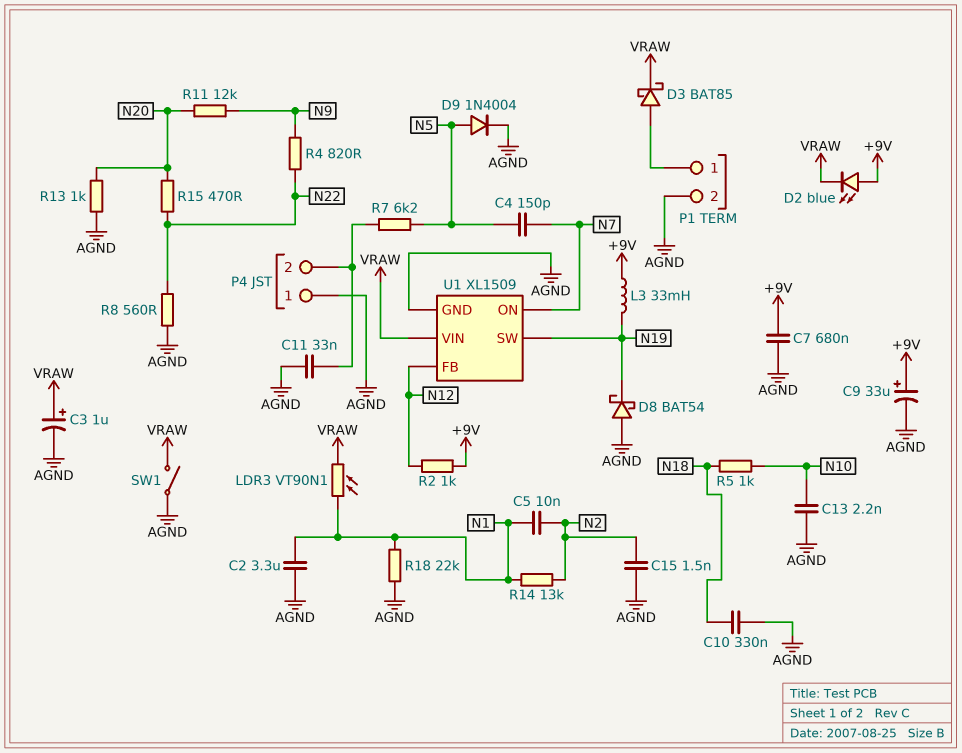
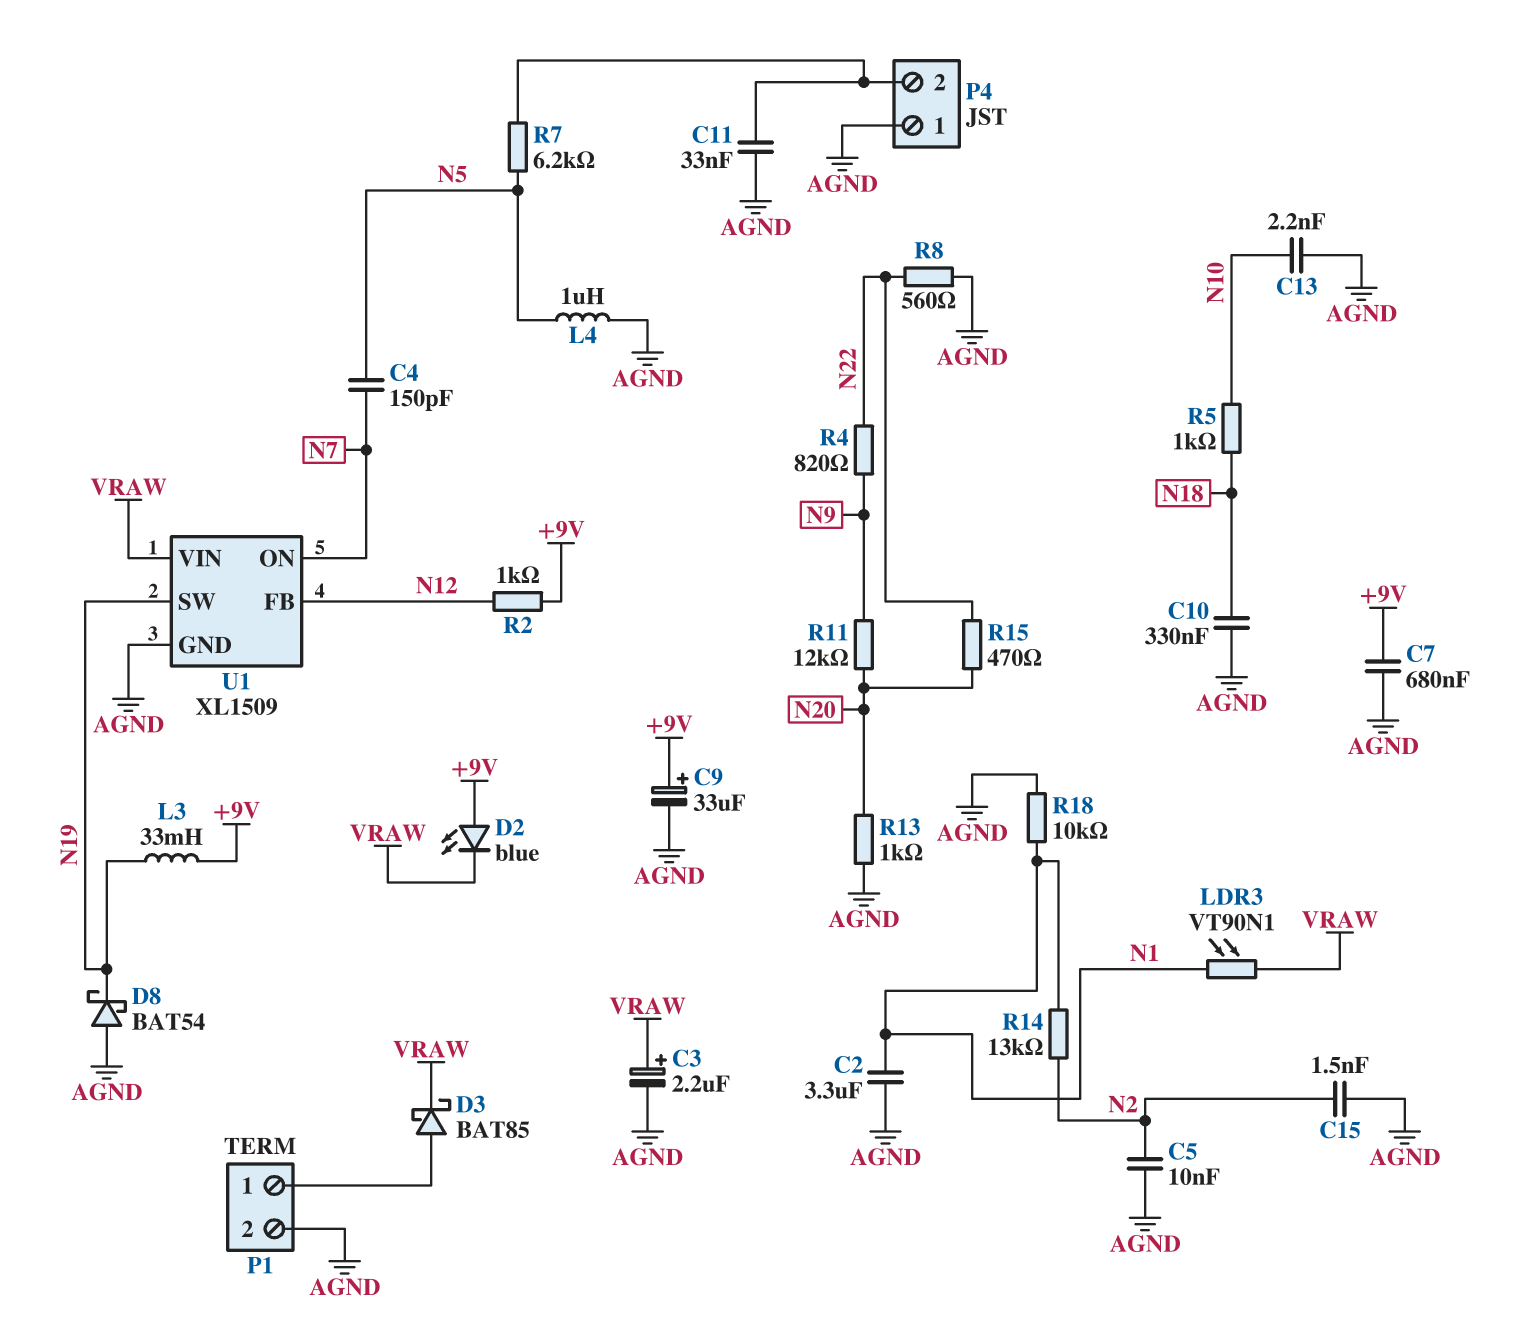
C3: 1uF (plus VRAW, minus AGND) -> 2.2uF (plus VRAW, minus AGND)
C5: 10nF (N1, N2) -> 10nF (AGND, N2)
D9: diode 1N4004 (A N5, K AGND) -> none
L4: none -> 1uH (AGND, N5)
R18: 22k (AGND, N1) -> 10k (AGND, N1)
SW1: switch (AGND, VRAW) -> none

